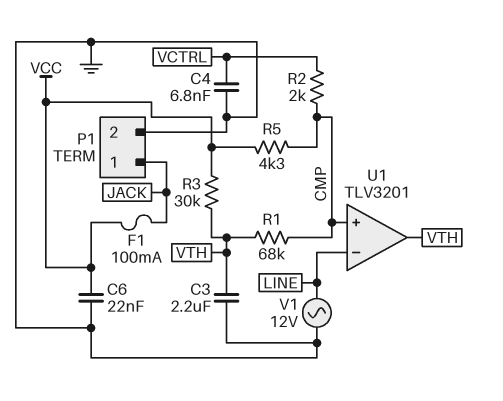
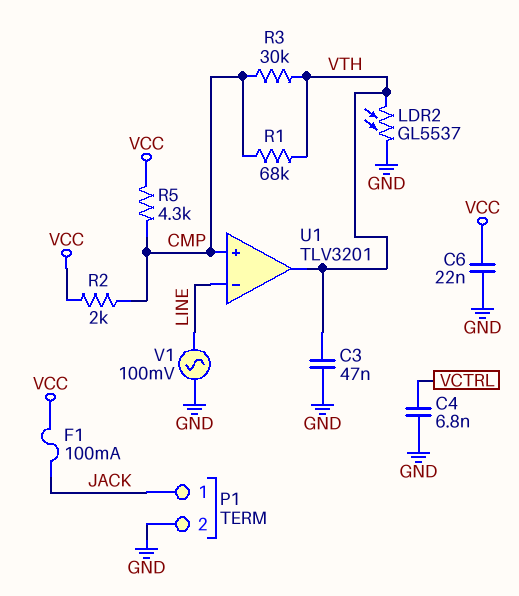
C3: 2.2uF (GND, VTH) -> 47nF (GND, VTH)
LDR2: none -> GL5537 (GND, VTH)
R2: 2k (CMP, VCTRL) -> 2k (CMP, VCC)
R3: 30k (VCC, VTH) -> 30k (CMP, VTH)
V1: AC 12V (GND, LINE) -> AC 100mV (GND, LINE)

